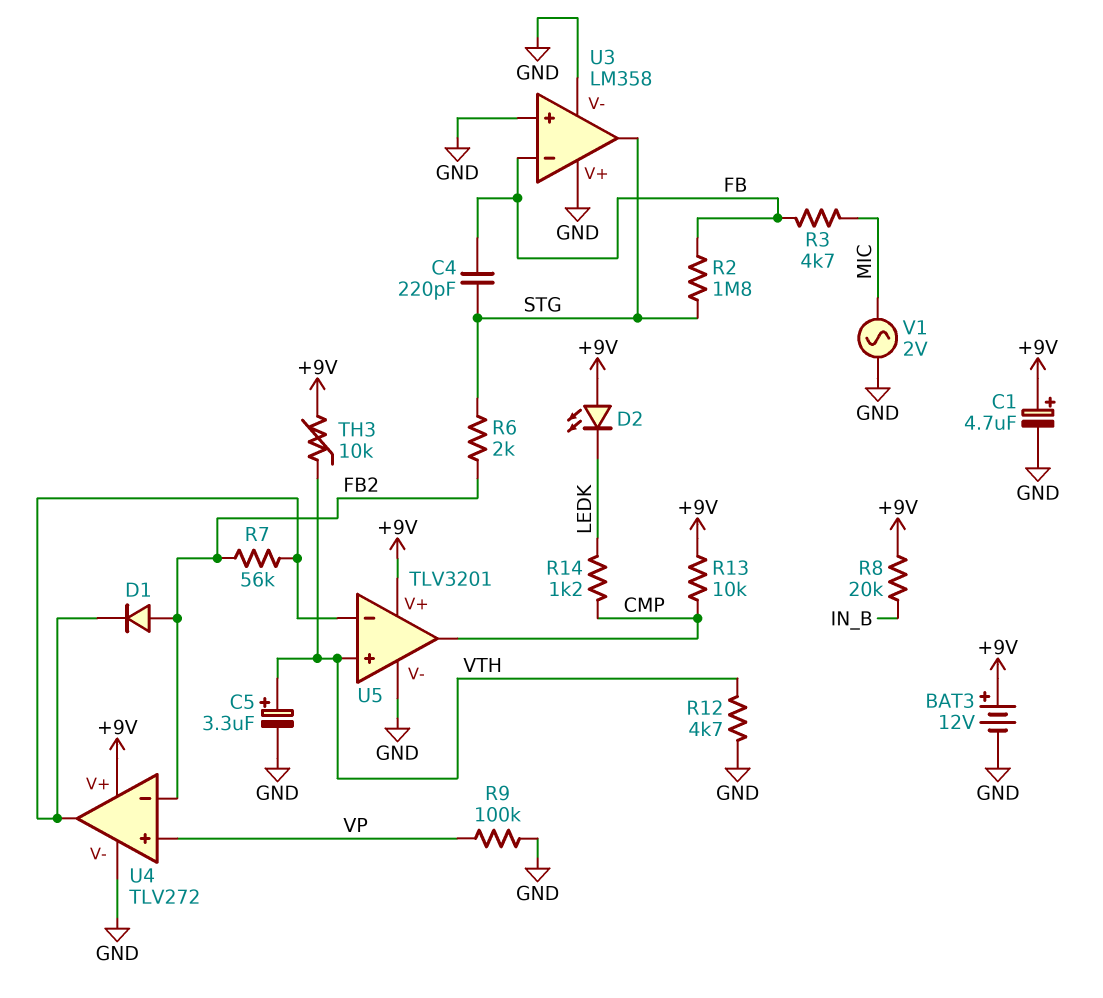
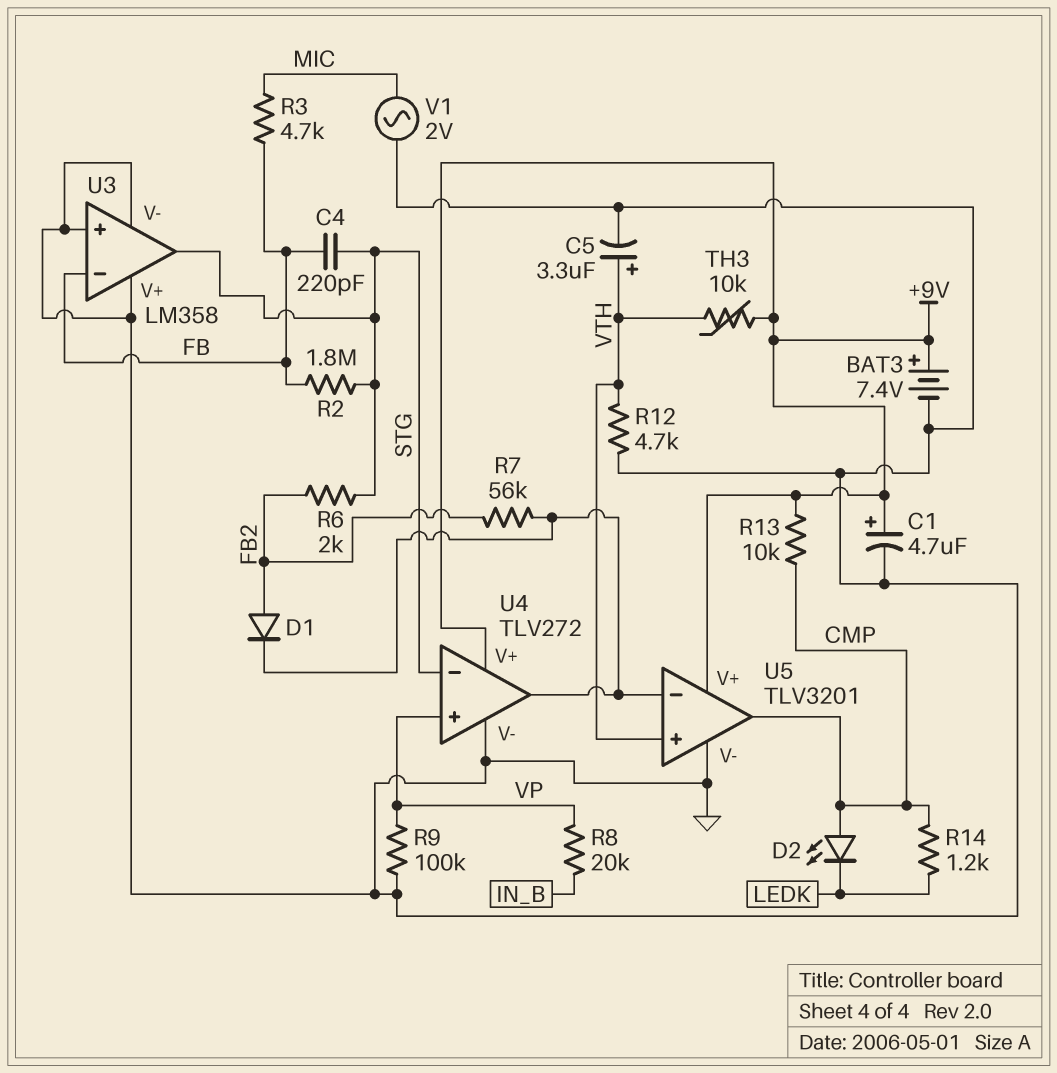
BAT3: 12V (plus +9V, minus GND) -> 7.4V (plus +9V, minus GND)
D2: LED (A +9V, K LEDK) -> LED (A CMP, K LEDK)
R8: 20k (+9V, IN_B) -> 20k (IN_B, VP)
U4 pin in-: FB2 -> STG

